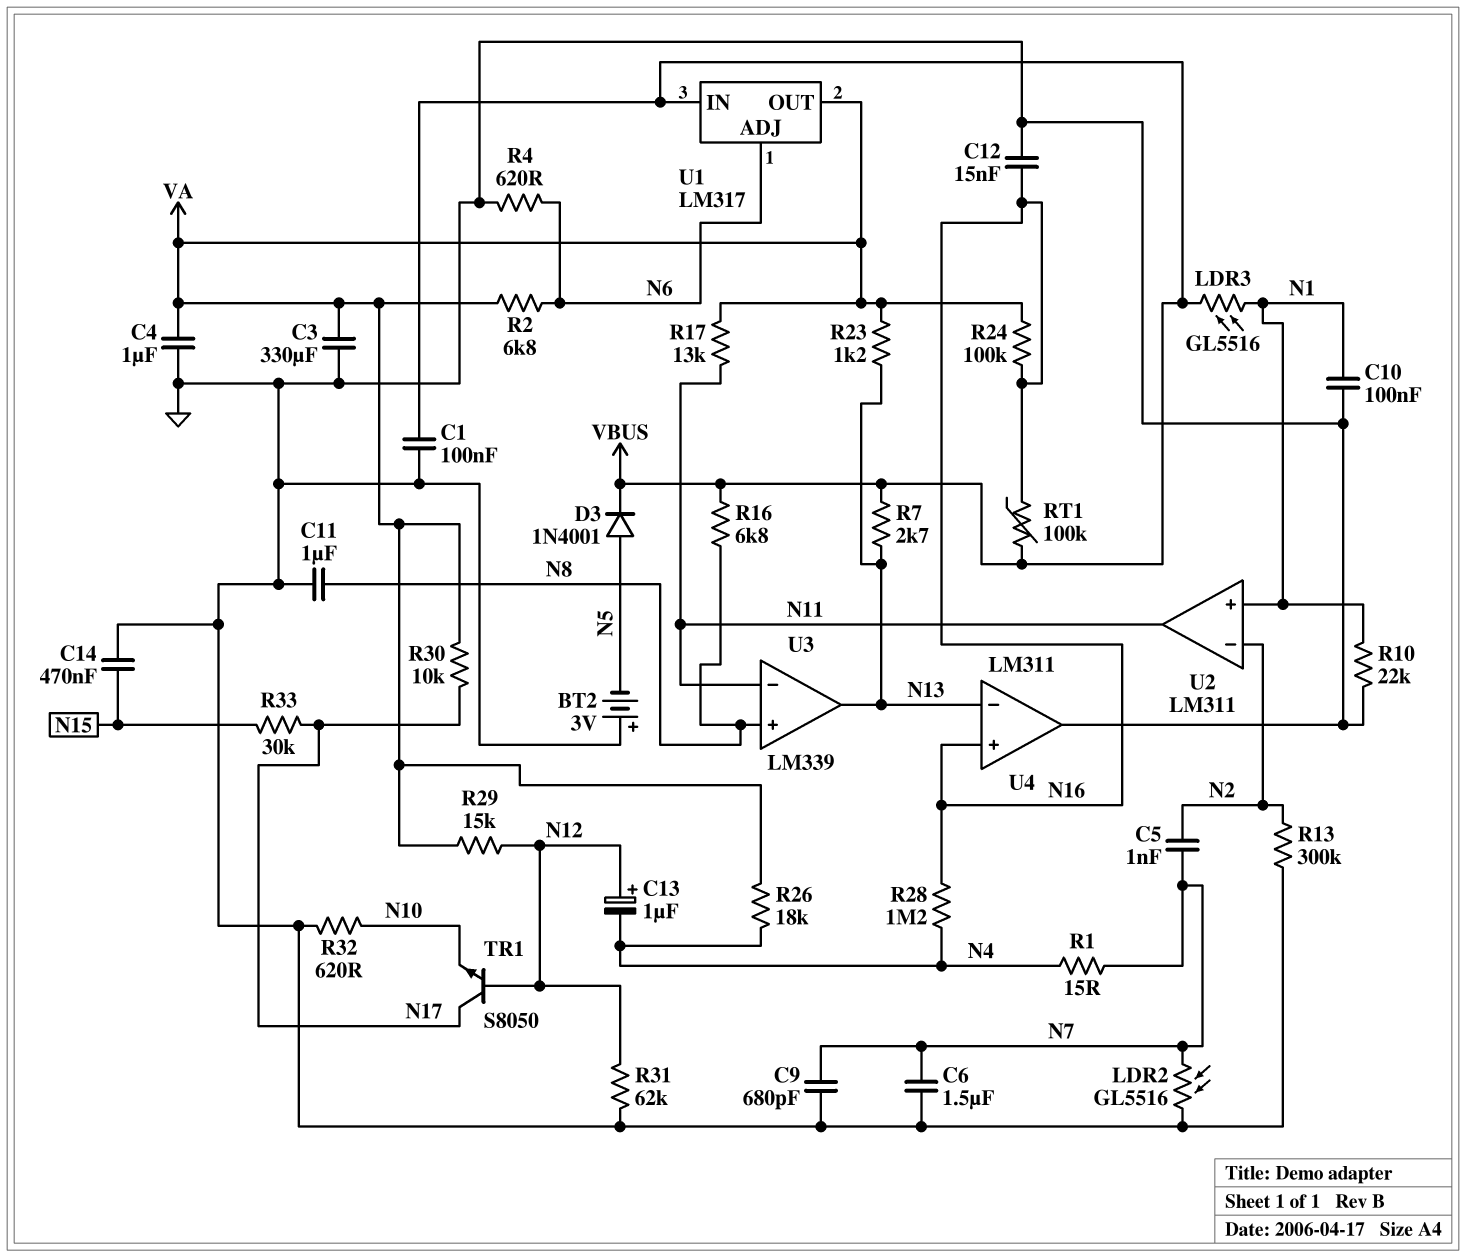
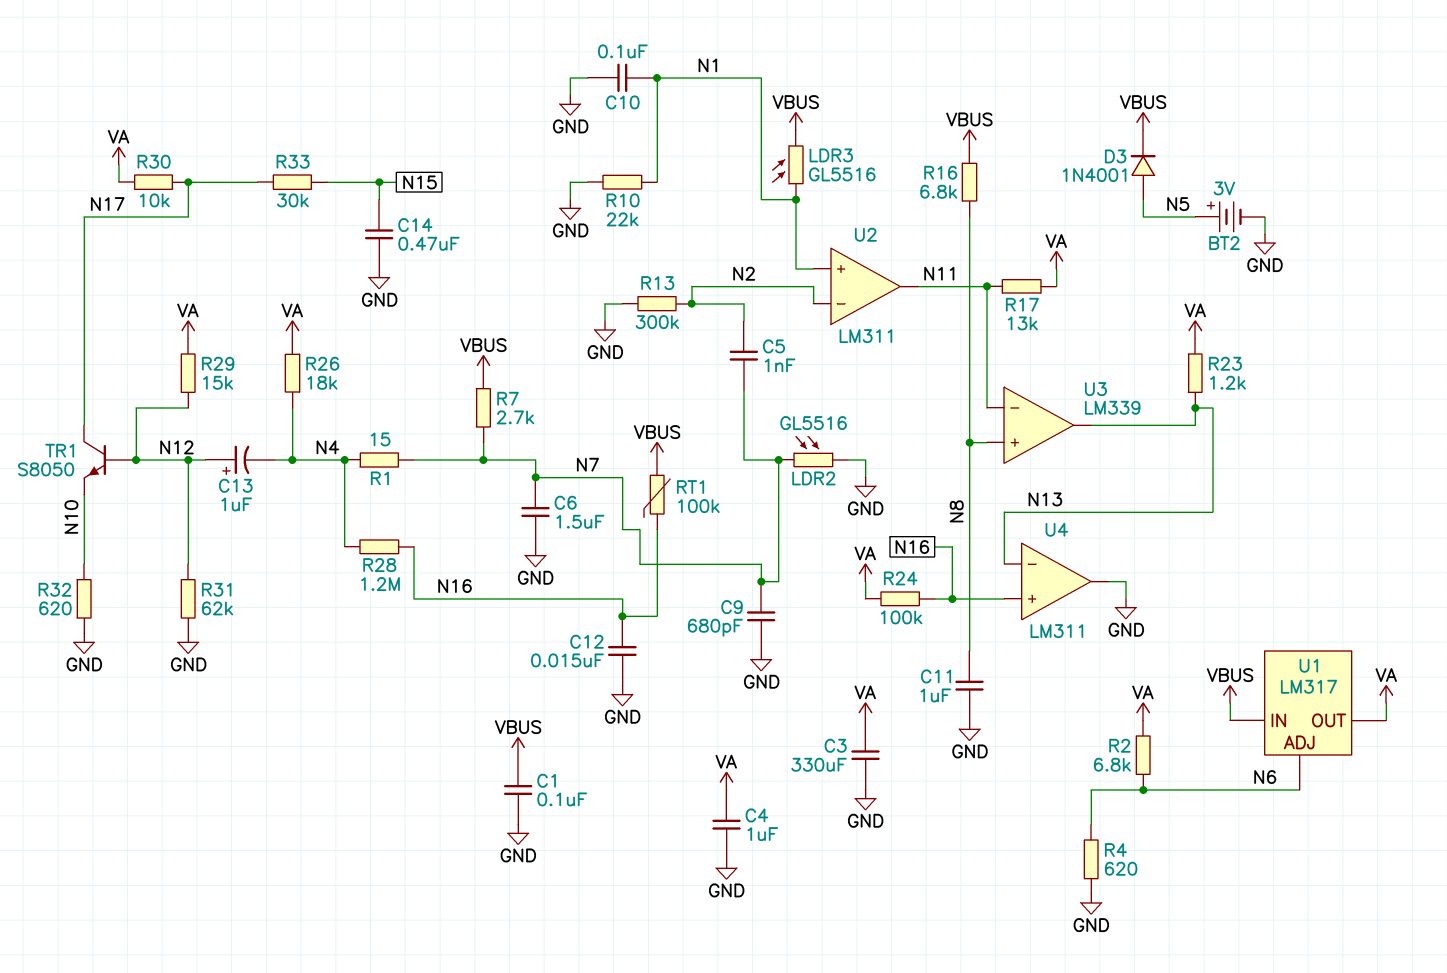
BT2: 3V (plus GND, minus N5) -> 3V (plus N5, minus GND)
R7: 2.7k (N13, VBUS) -> 2.7k (N7, VBUS)

